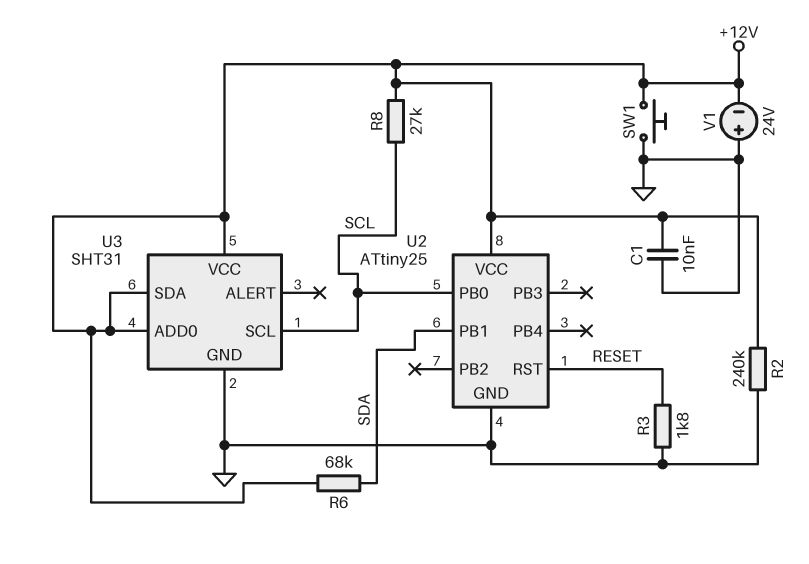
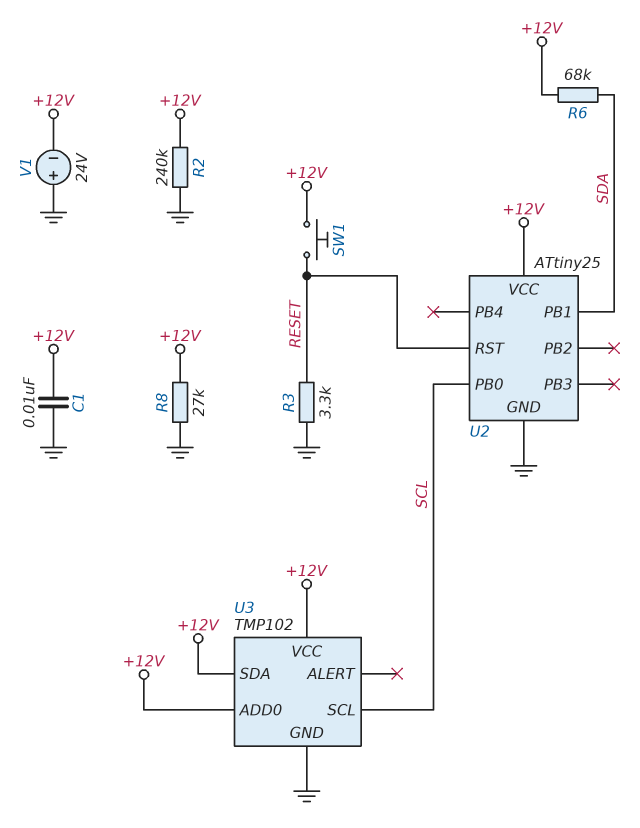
R3: 1.8k (GND, RESET) -> 3.3k (GND, RESET)
R8: 27k (+12V, SCL) -> 27k (+12V, GND)
SW1: button (+12V, GND) -> button (+12V, RESET)
U3: SHT31 -> TMP102

